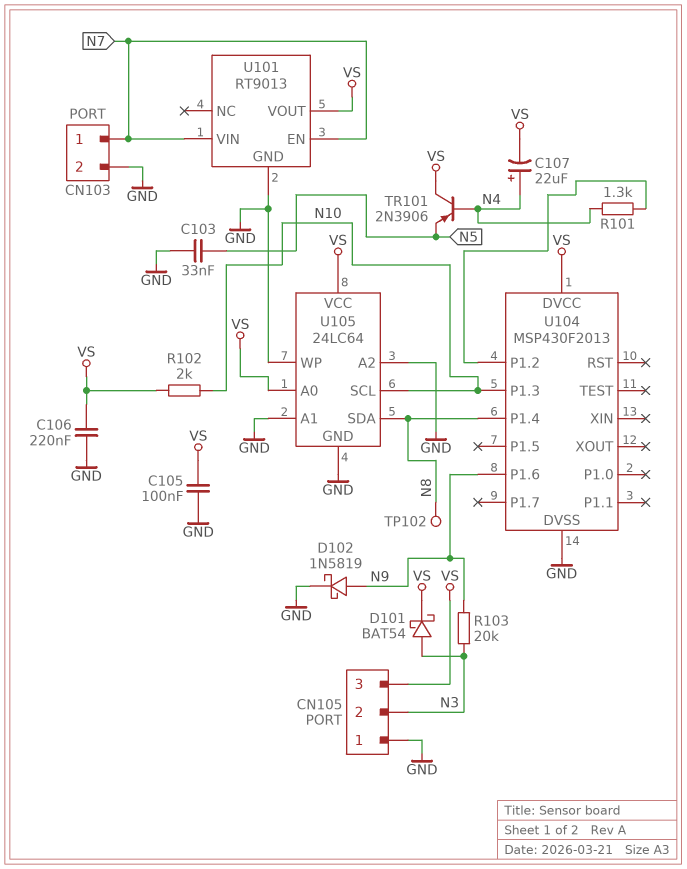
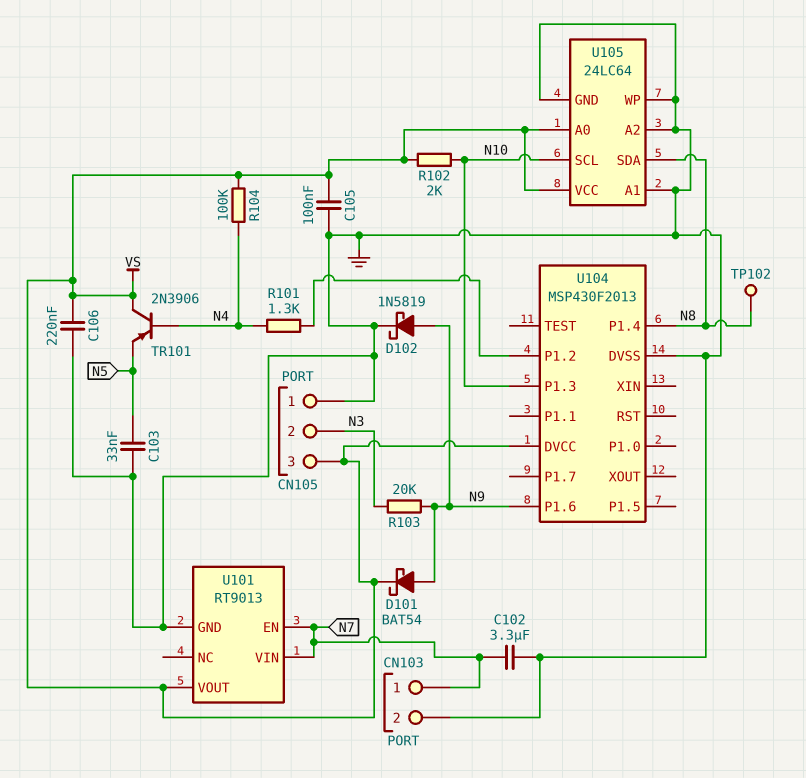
C102: none -> 3.3uF (GND, N7)
C107: 22uF (plus N4, minus VS) -> none
D101: schottky BAT54 (A N3, K VS) -> schottky BAT54 (A N9, K VS)
R104: none -> 100k (N4, VS)

